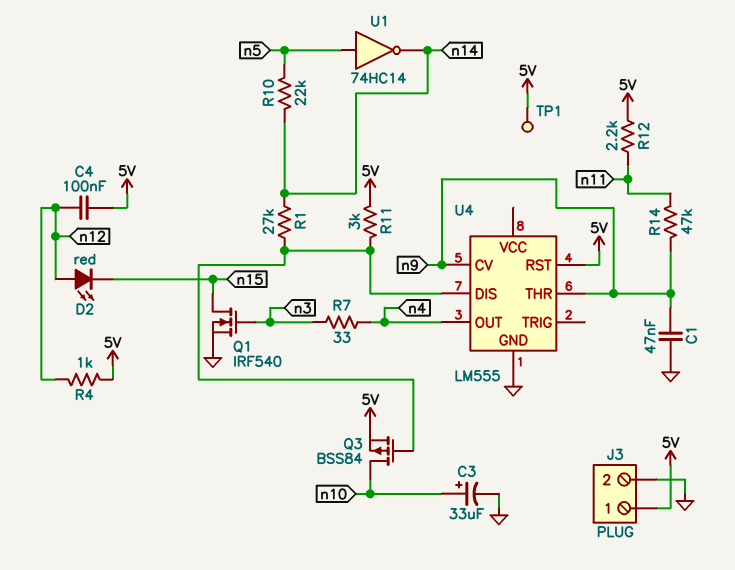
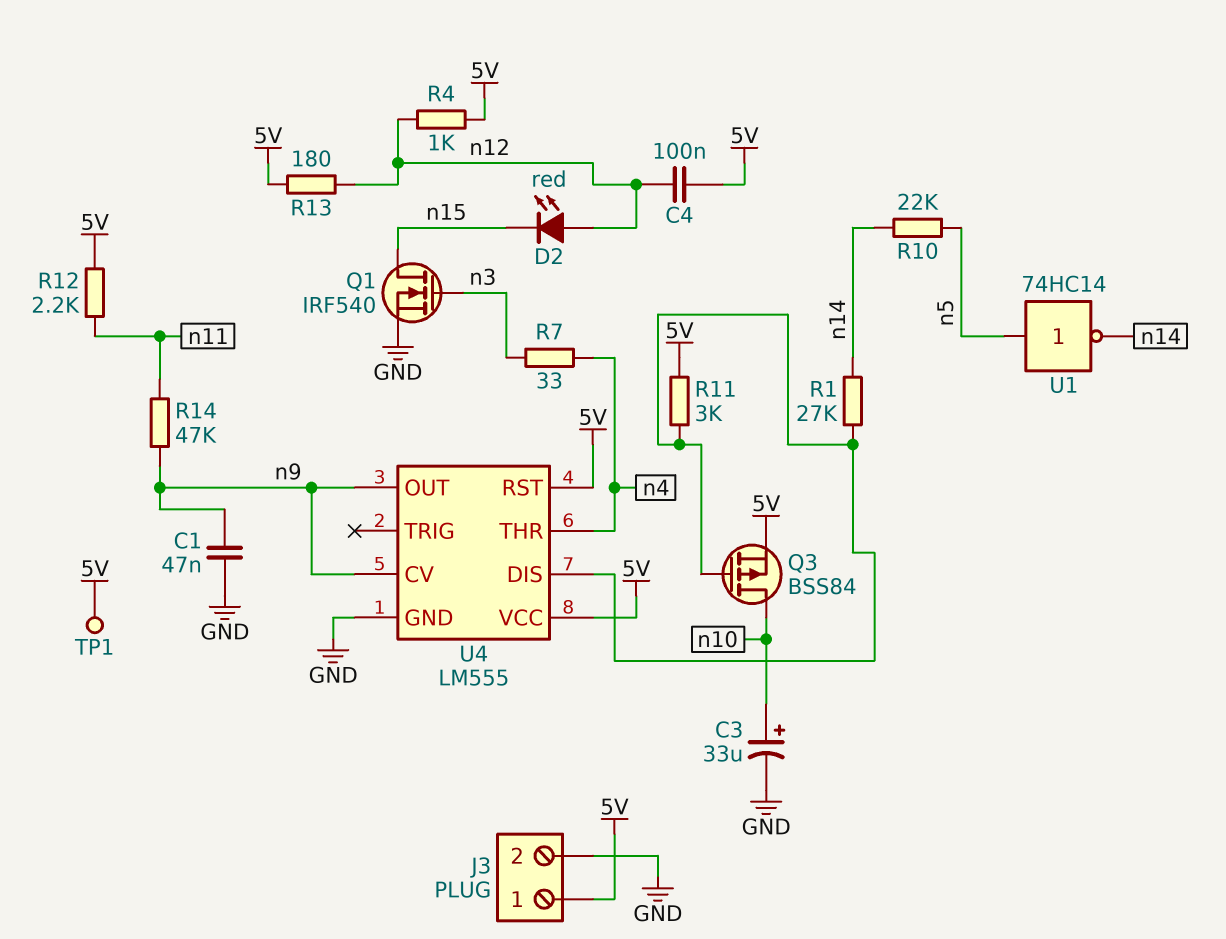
R13: none -> 180 (5V, n12)
U4 pin OUT: n4 -> n9
U4 pin THR: n9 -> n4
U4 pin VCC: none -> 5V

